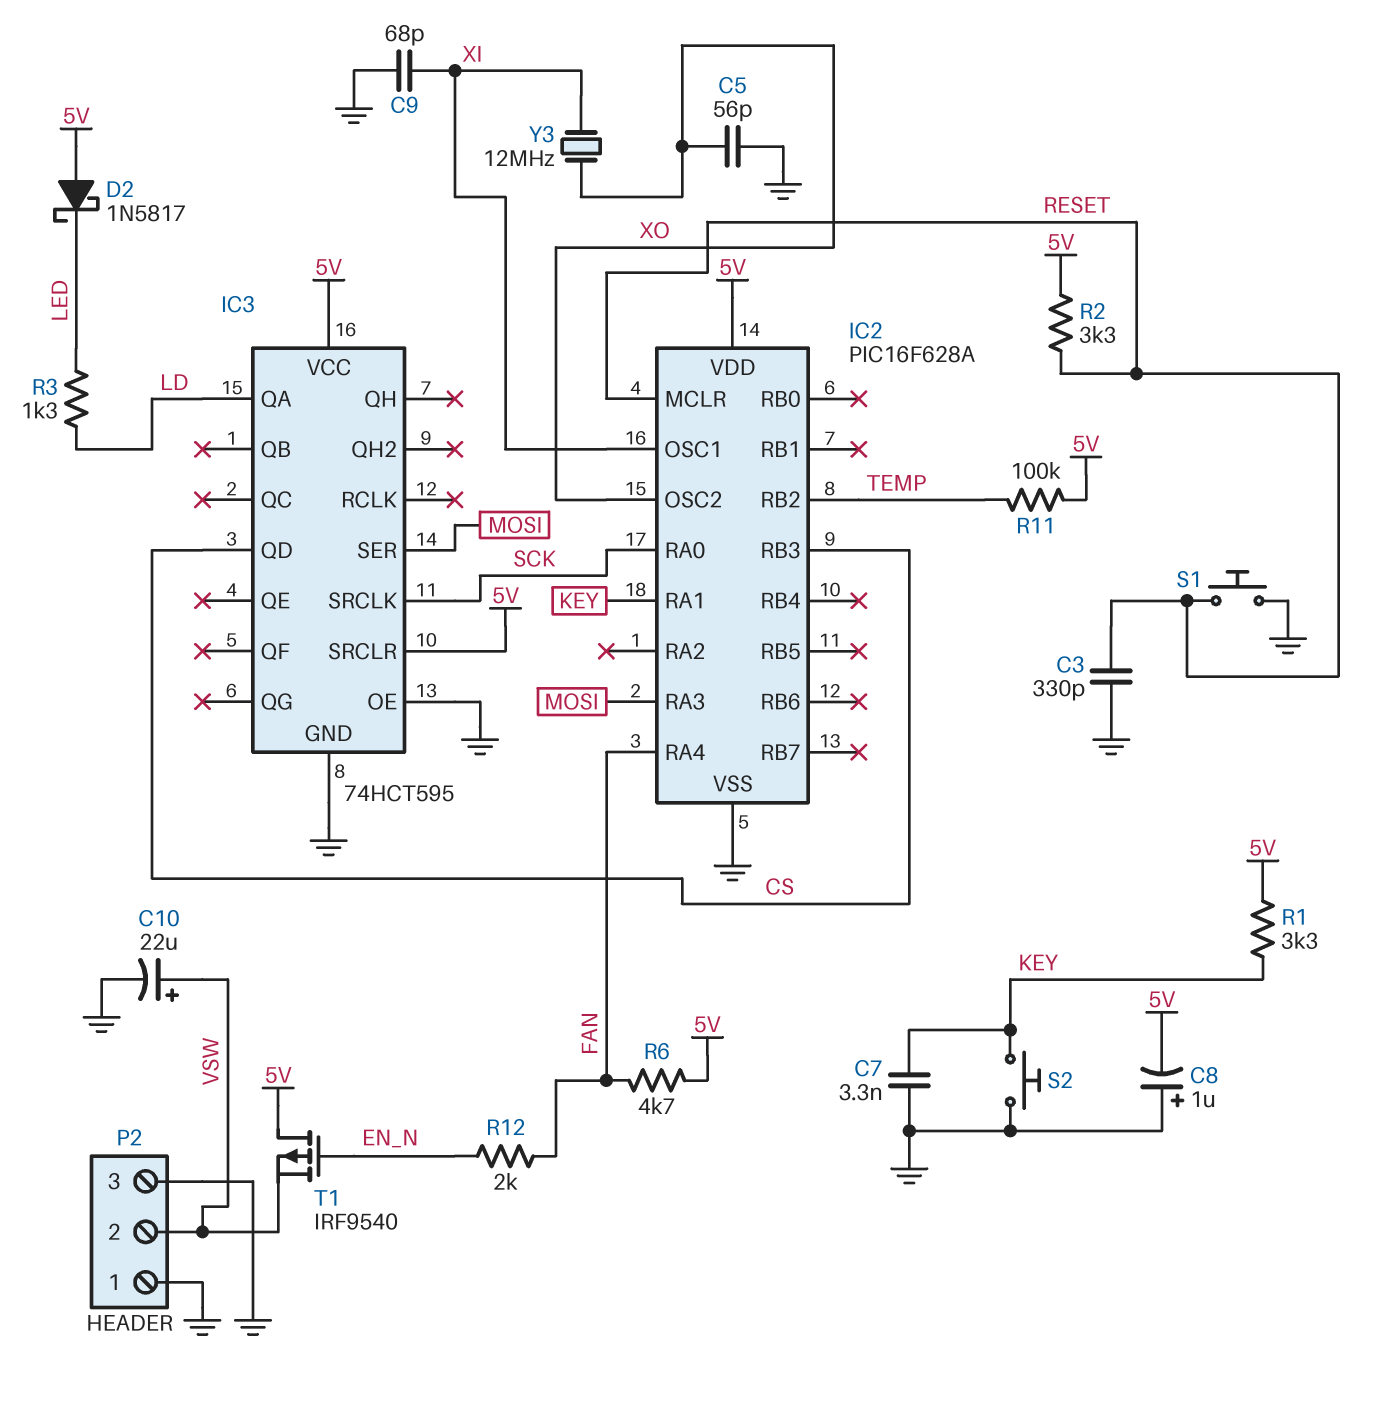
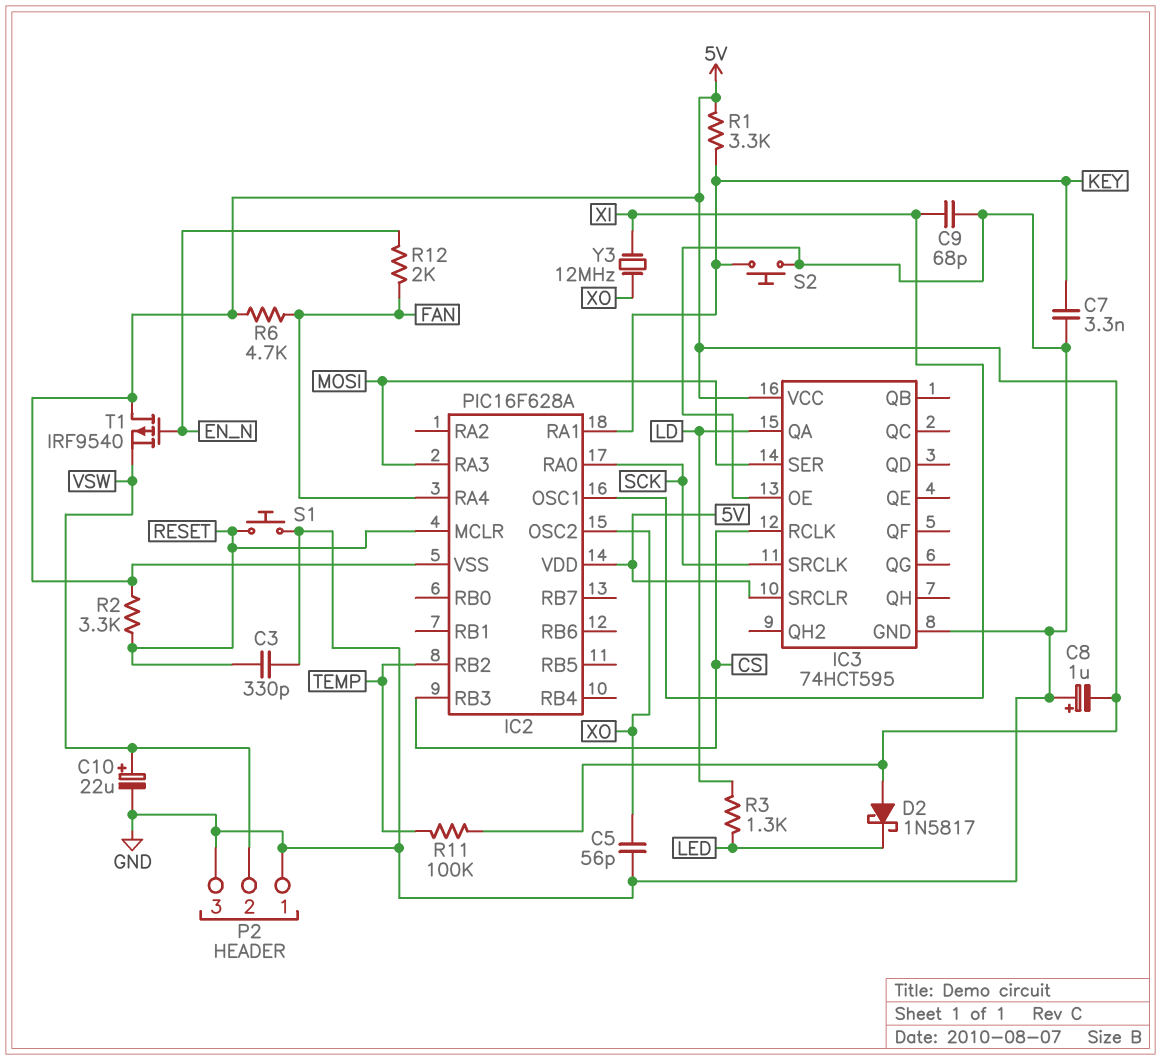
IC2 pin VSS: GND -> 5V
IC3 pin QD: CS -> none
IC3 pin RCLK: none -> CS

